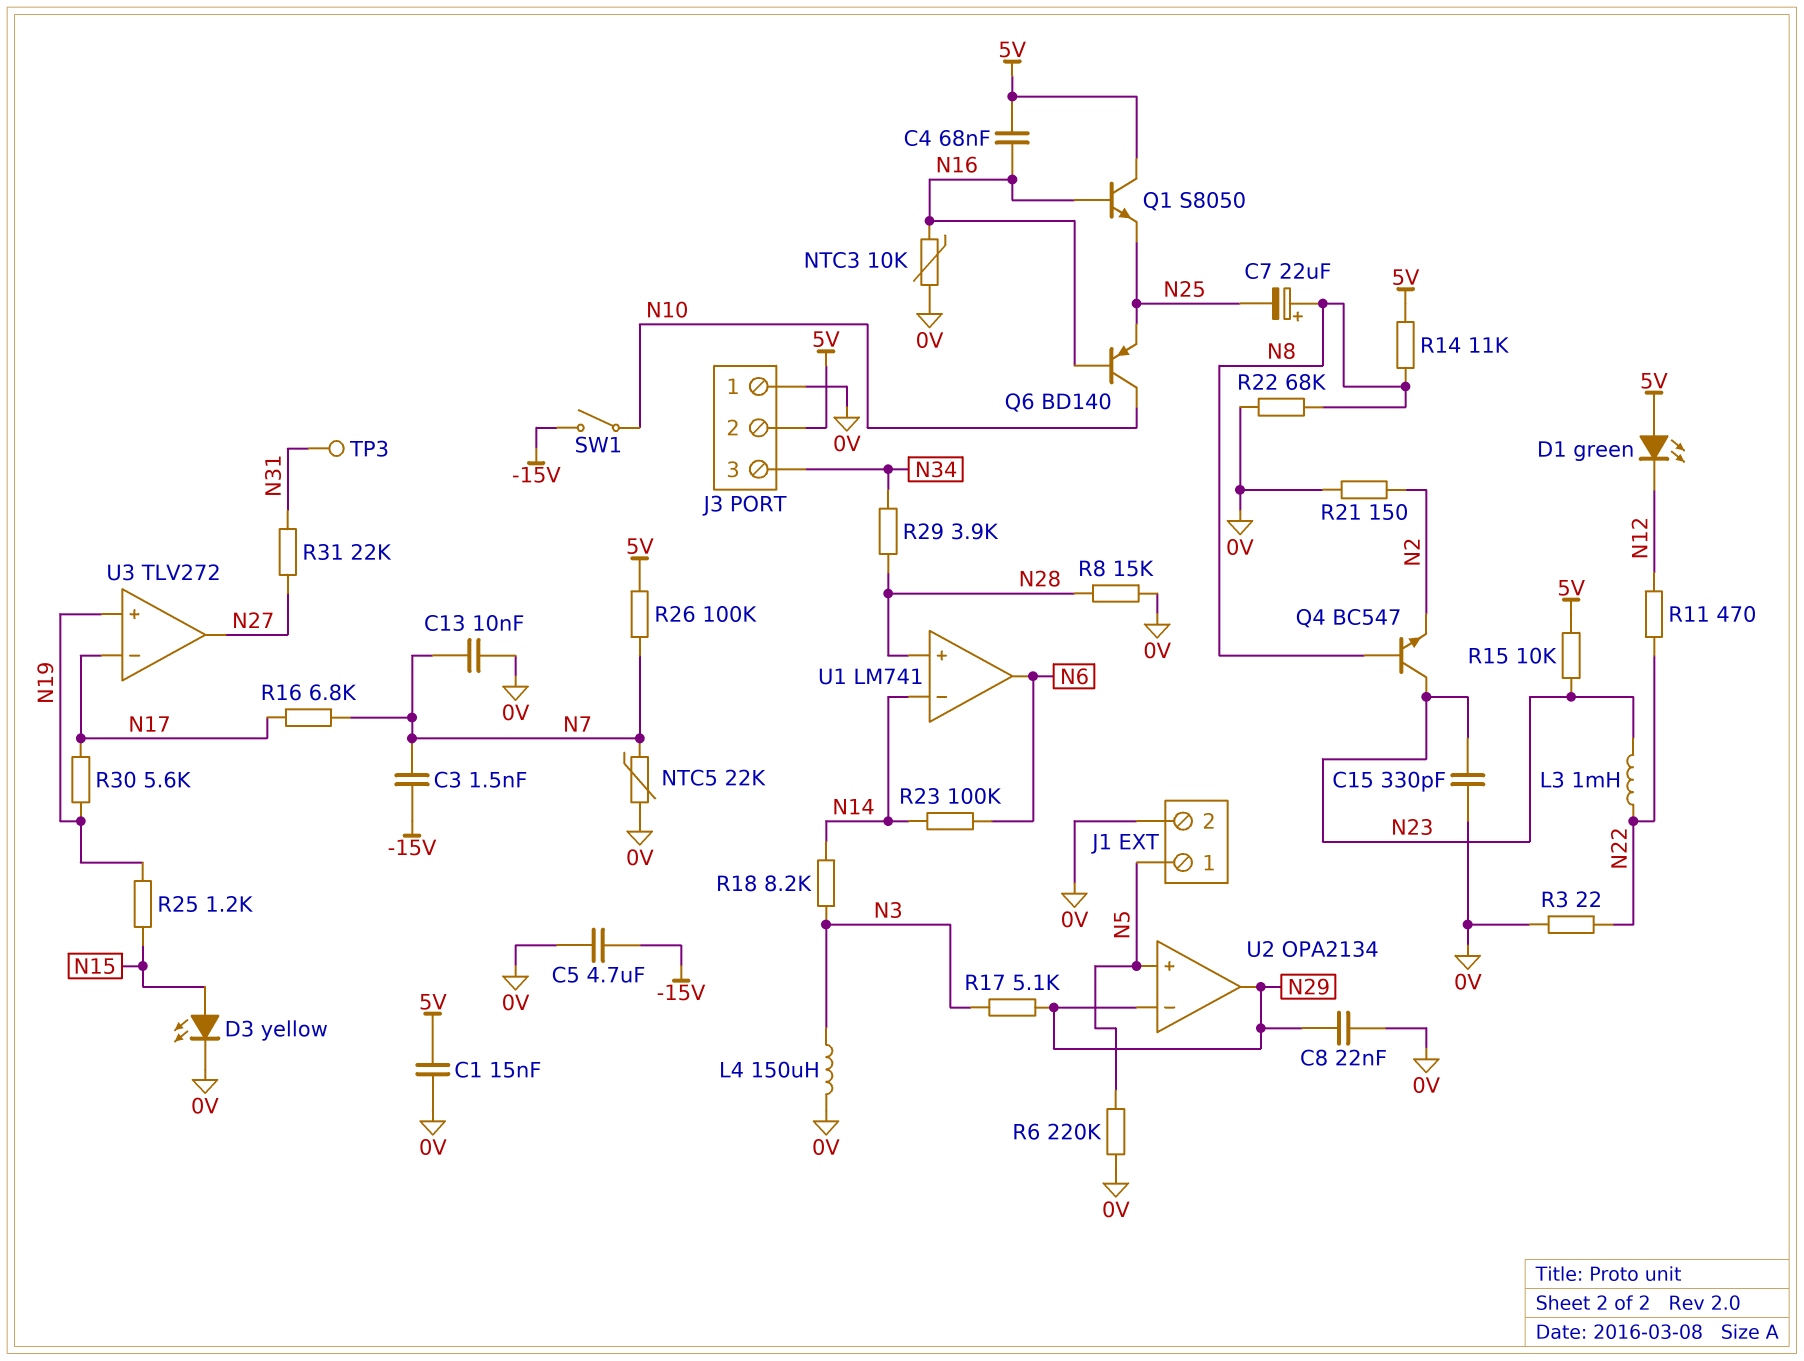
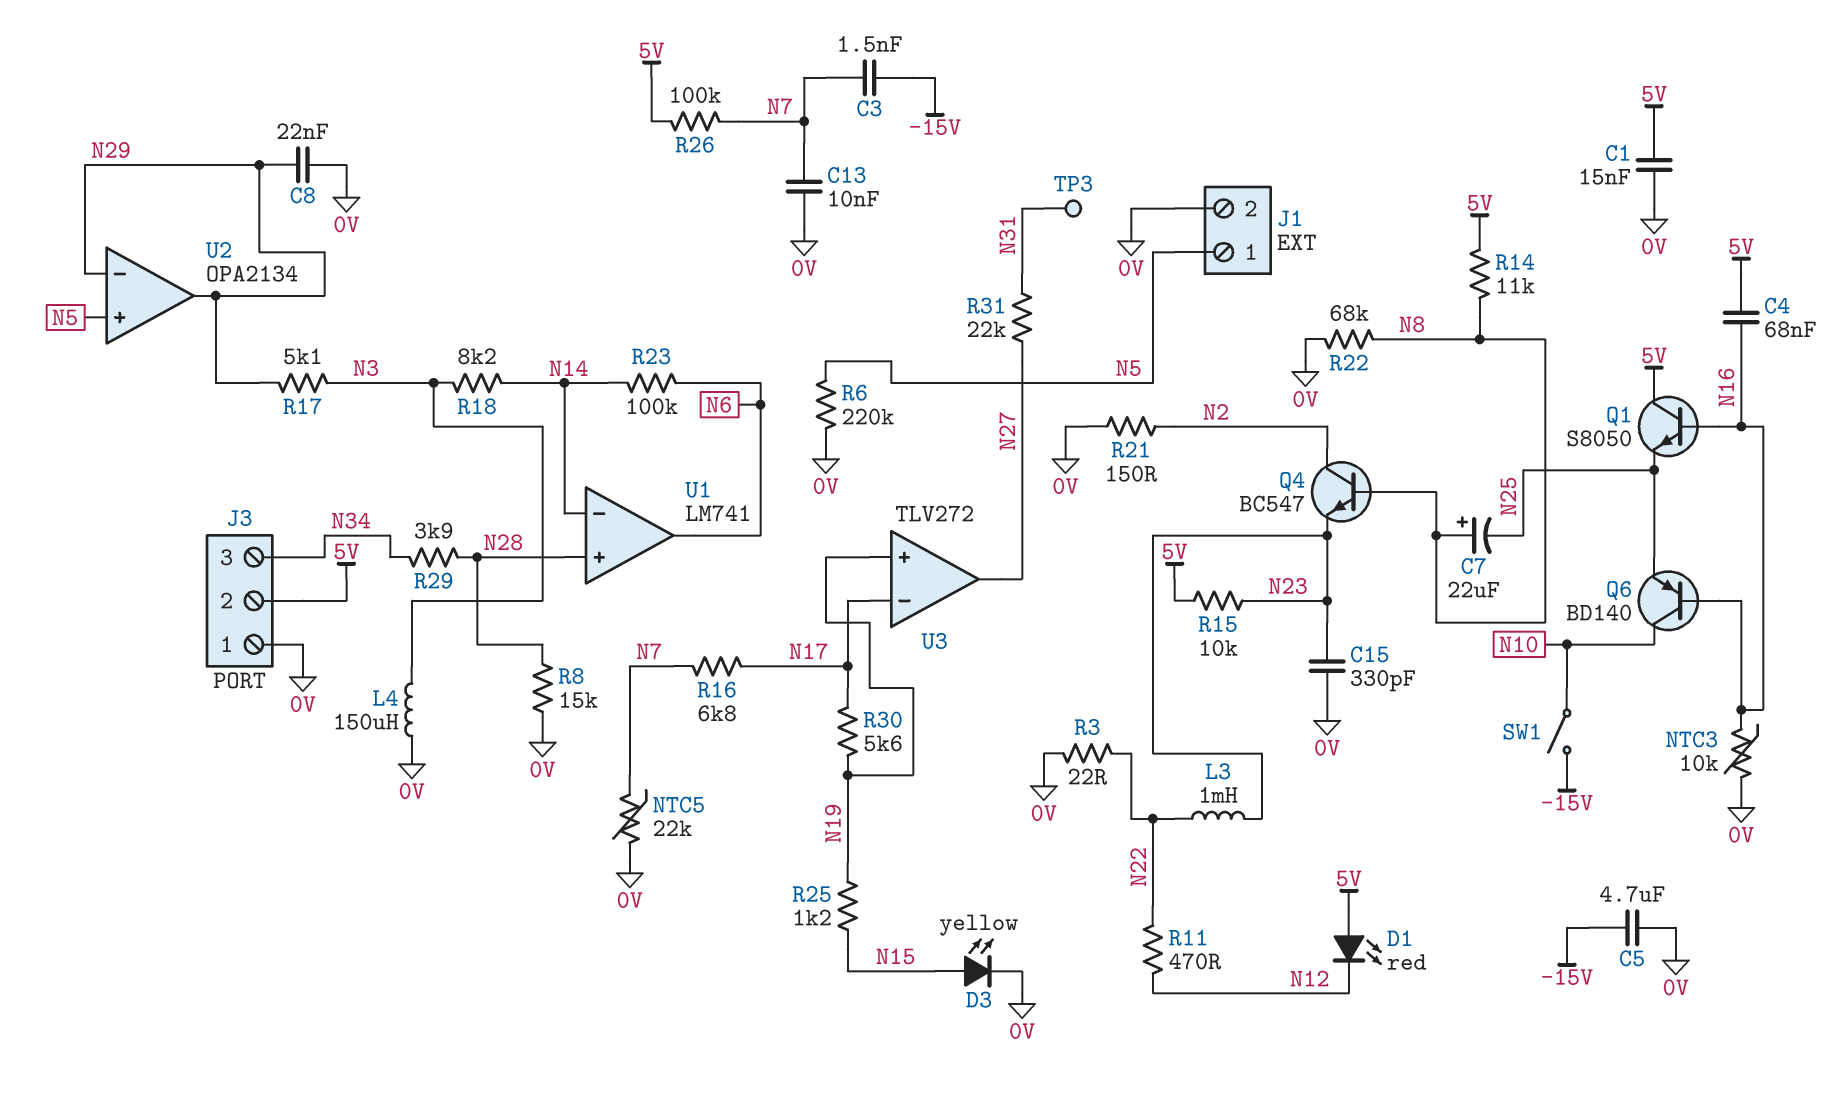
D1: LED green (A 5V, K N12) -> LED red (A 5V, K N12)
Q4: NPN BC547 (B N8, C N23, E N2) -> NPN BC547 (B N8, C N2, E N23)

